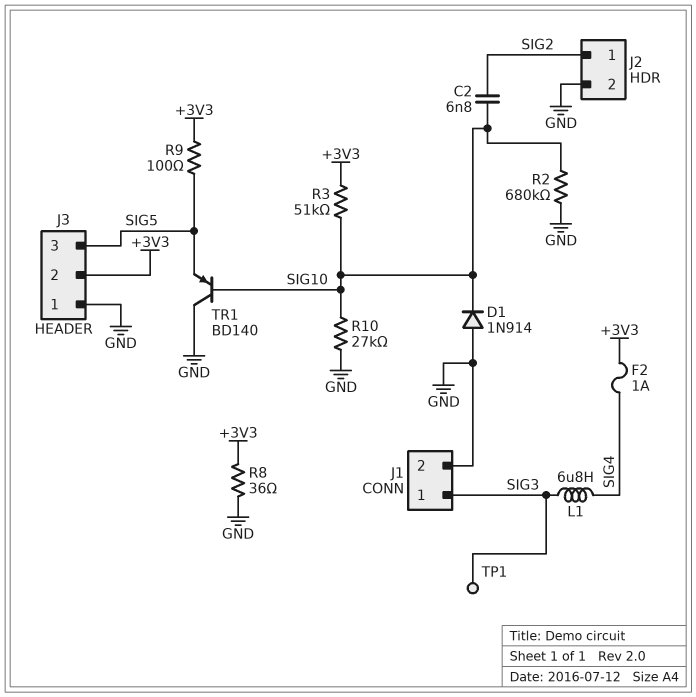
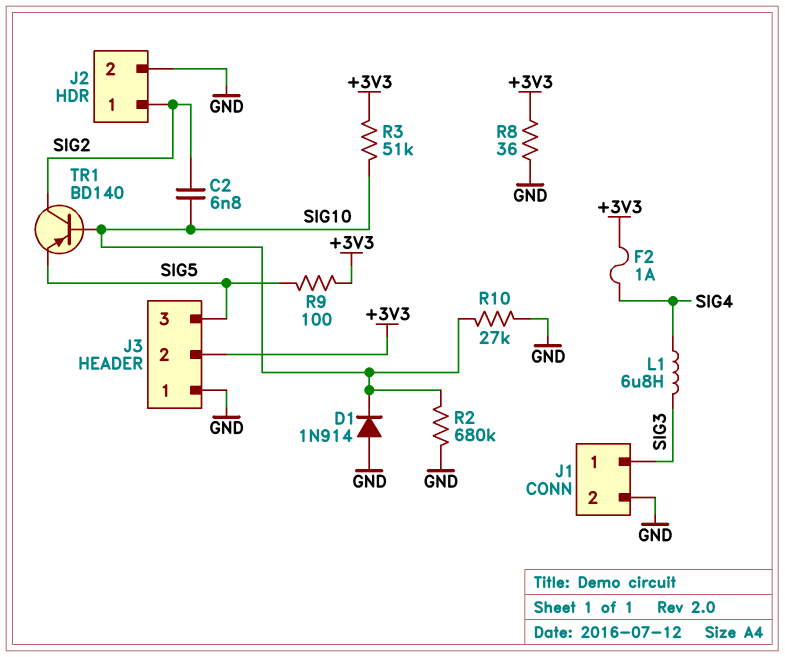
TP1: test point (SIG3) -> none
TR1: PNP BD140 (B SIG10, C GND, E SIG5) -> PNP BD140 (B SIG10, C SIG2, E SIG5)

